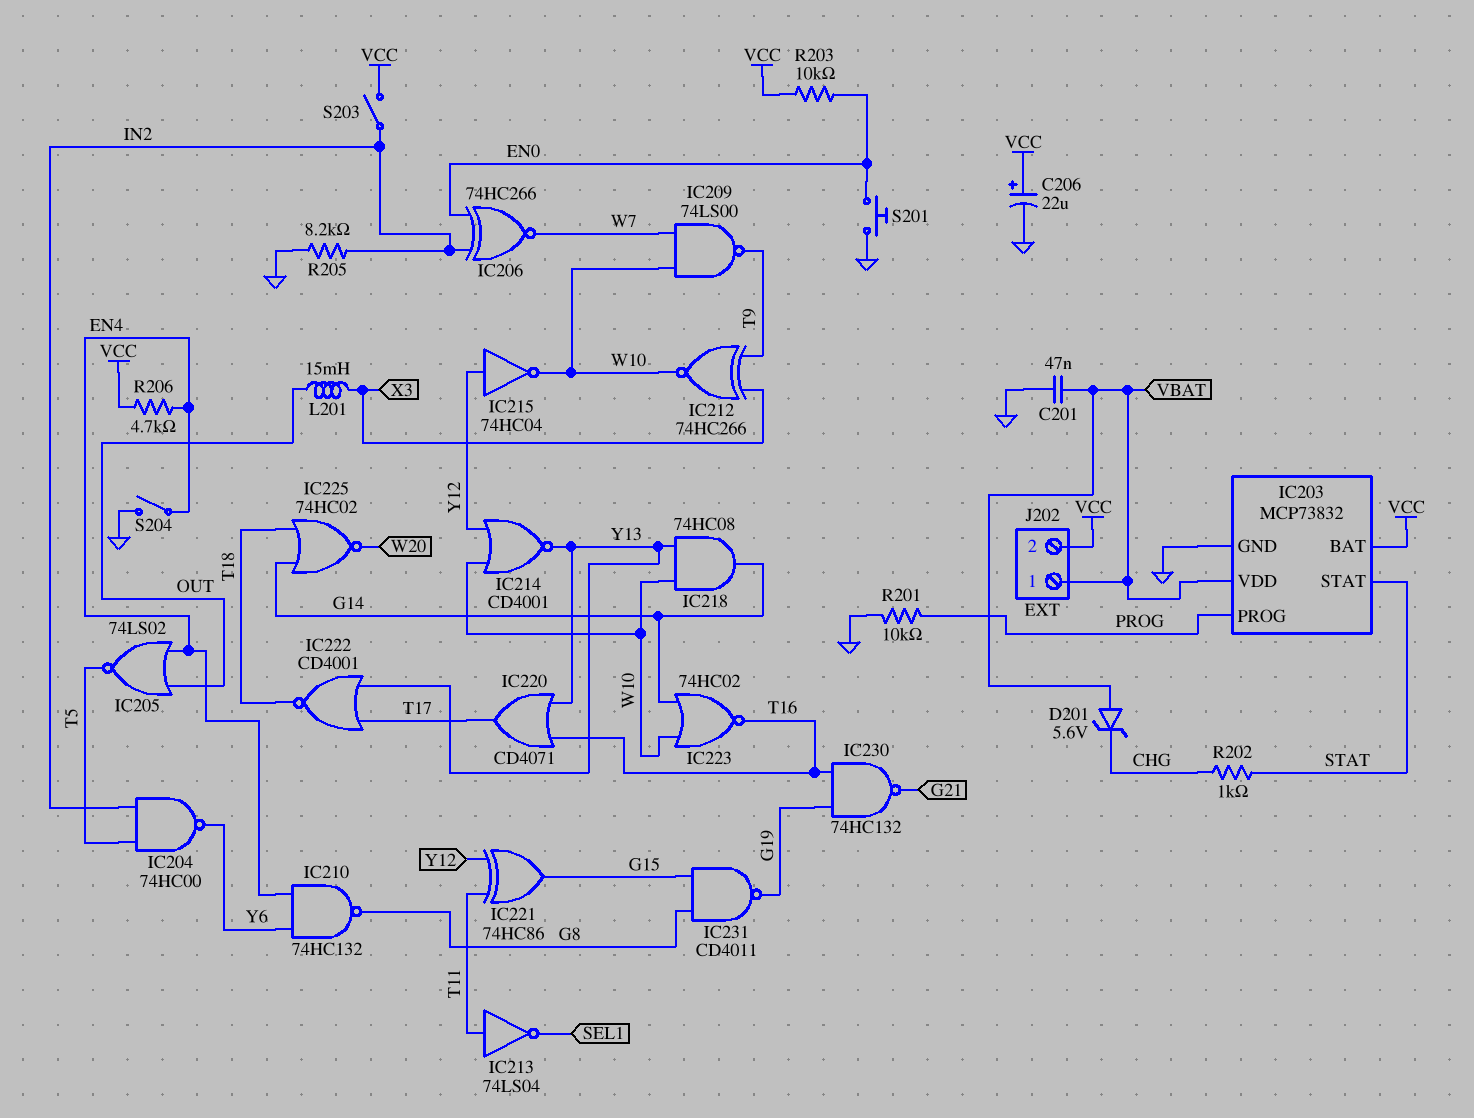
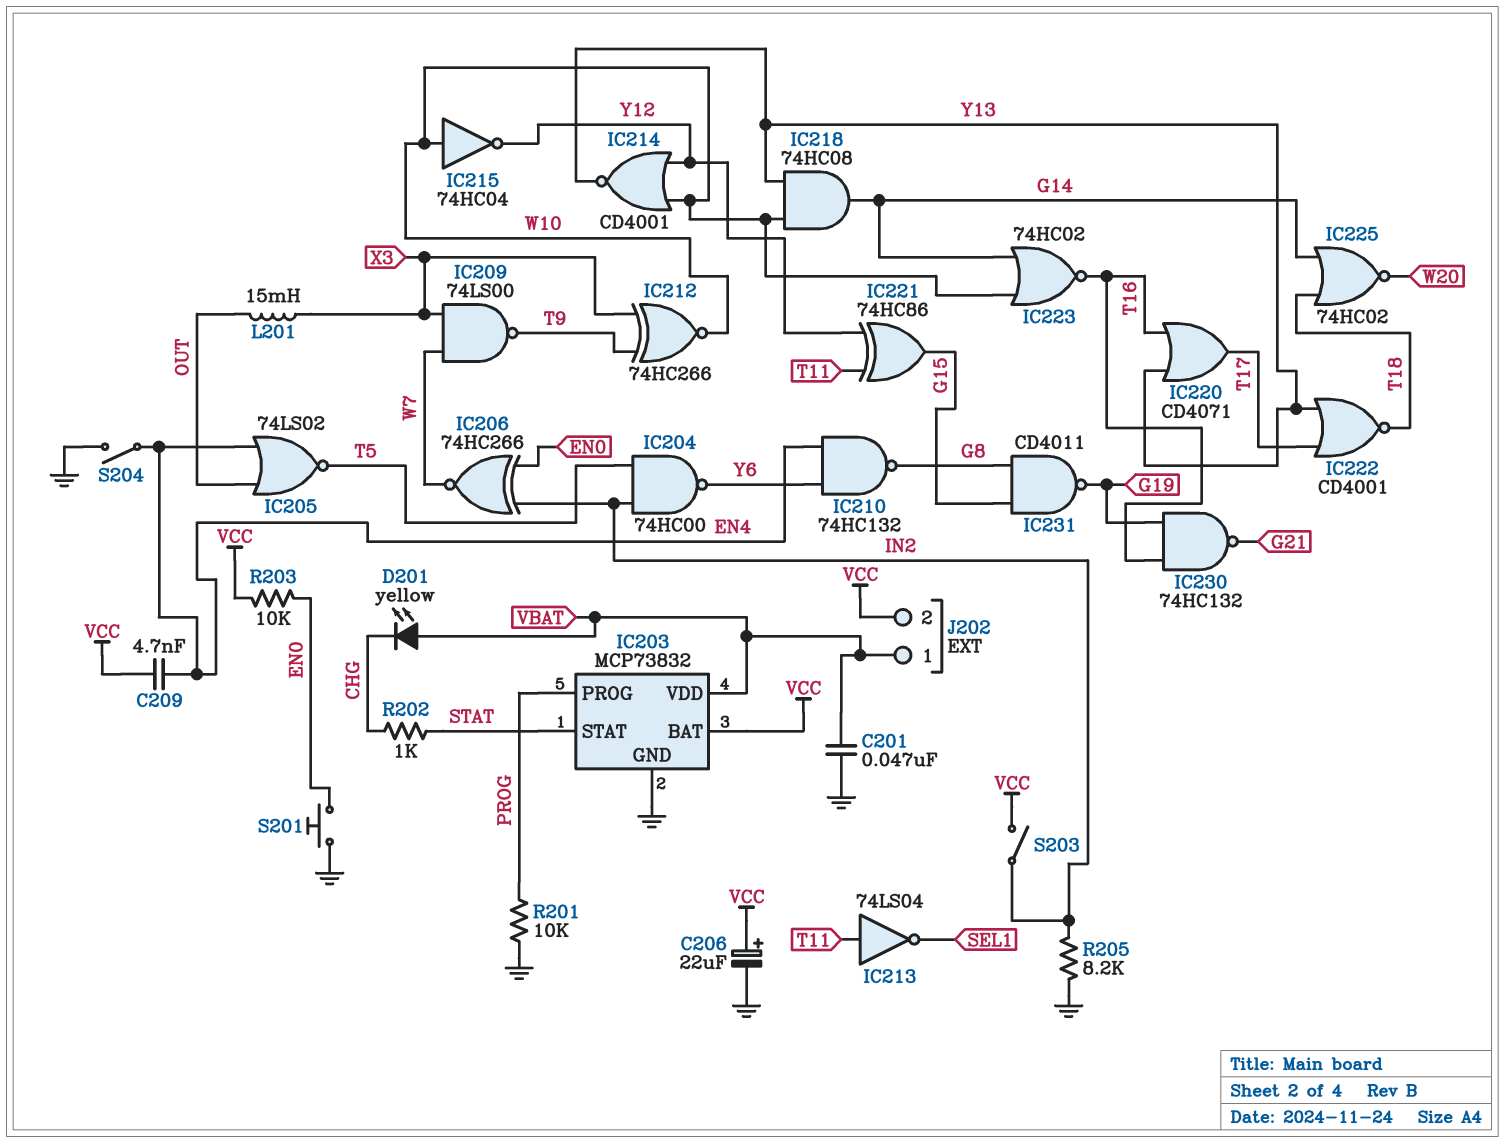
C209: none -> 4.7nF (EN4, VCC)
D201: zener 5.6V (A VBAT, K CHG) -> LED yellow (A VBAT, K CHG)
IC209: NAND 74LS00 (in W7, in W10, out T9) -> NAND 74LS00 (in W7, in X3, out T9)
IC215: NOT 74HC04 (in Y12, out W10) -> NOT 74HC04 (in W10, out Y12)
R206: 4.7k (EN4, VCC) -> none

